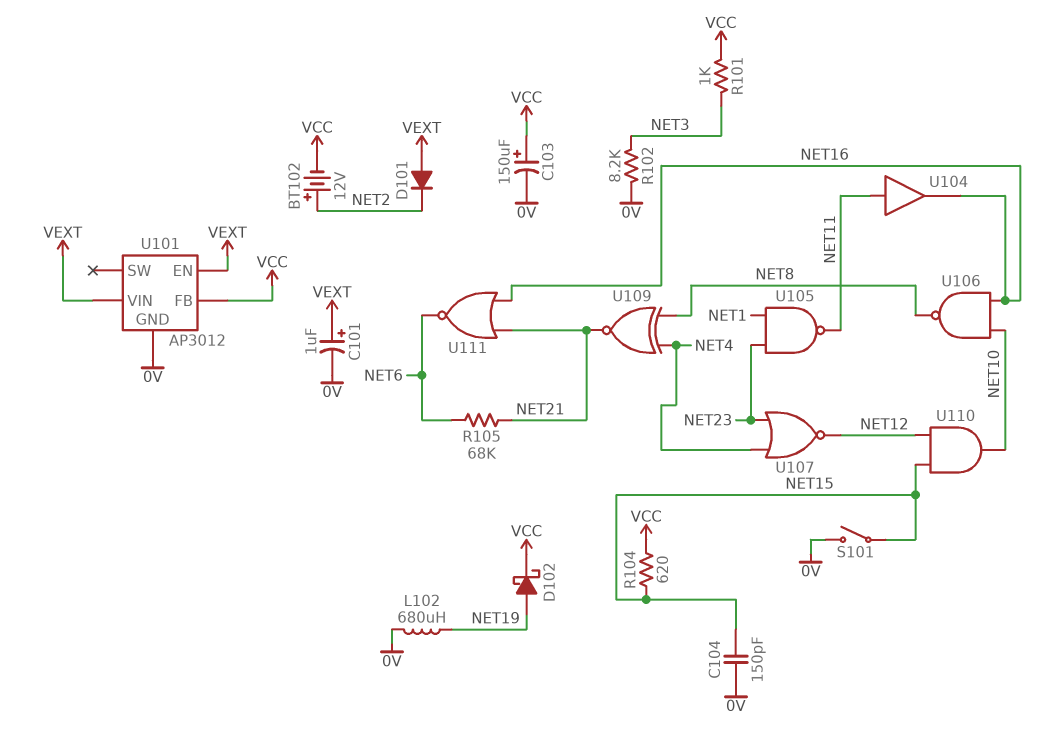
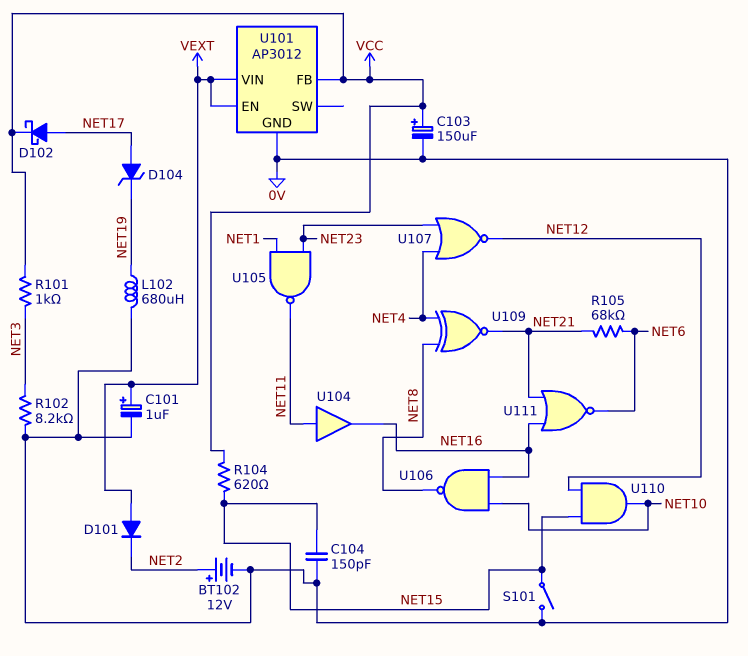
BT102: 12V (plus NET2, minus VCC) -> 12V (plus NET2, minus 0V)
D102: schottky (A NET19, K VCC) -> schottky (A NET17, K VCC)
D104: none -> zener (A NET17, K NET19)

